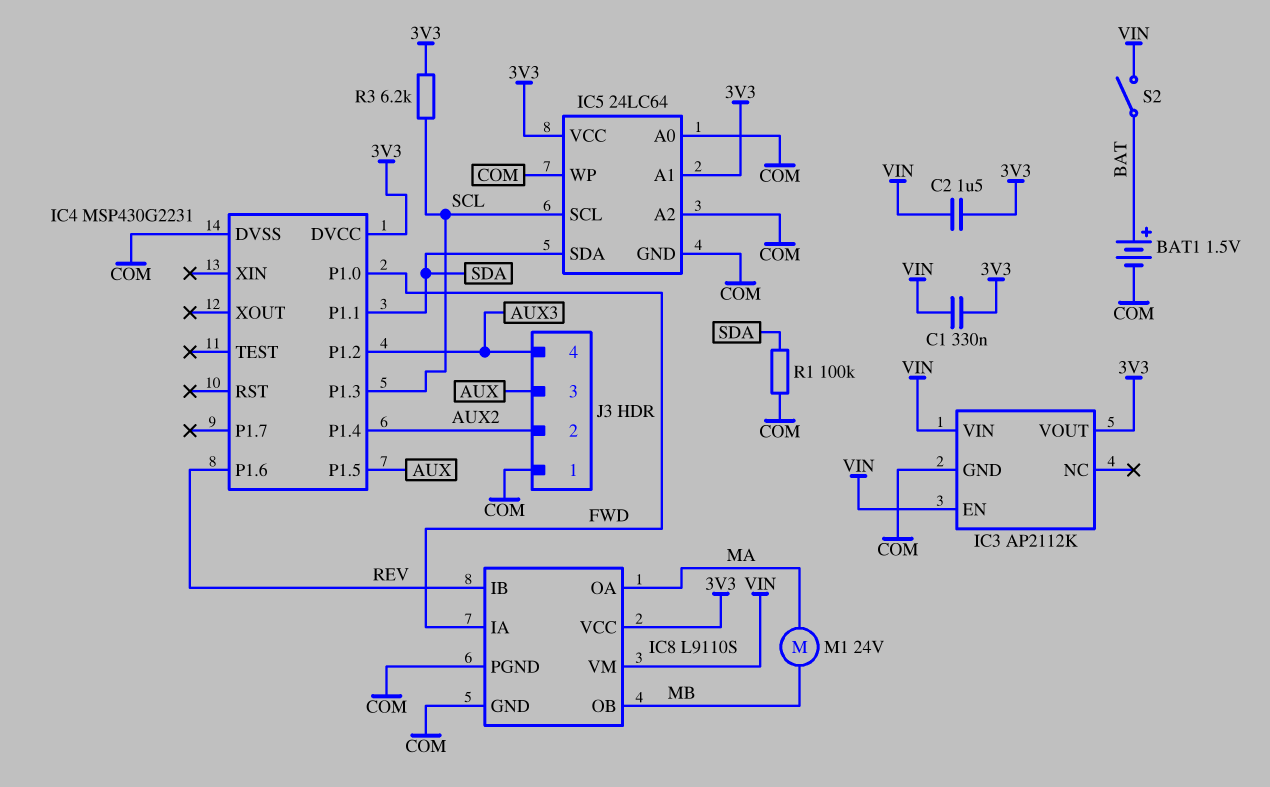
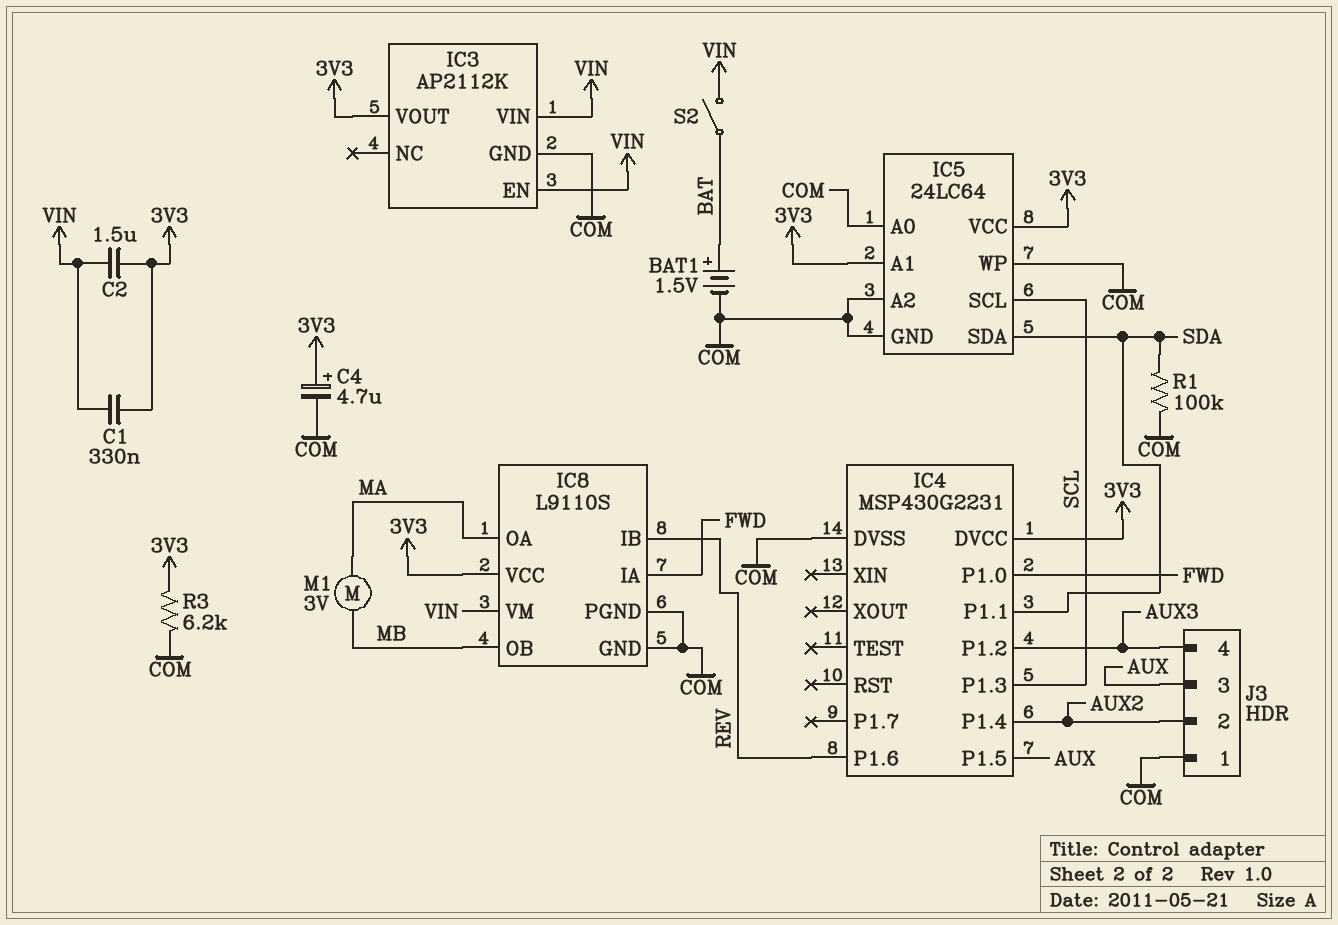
C4: none -> 4.7uF (plus 3V3, minus COM)
M1: motor 24V (MA, MB) -> motor 3V (MA, MB)
R3: 6.2k (3V3, SCL) -> 6.2k (3V3, COM)

